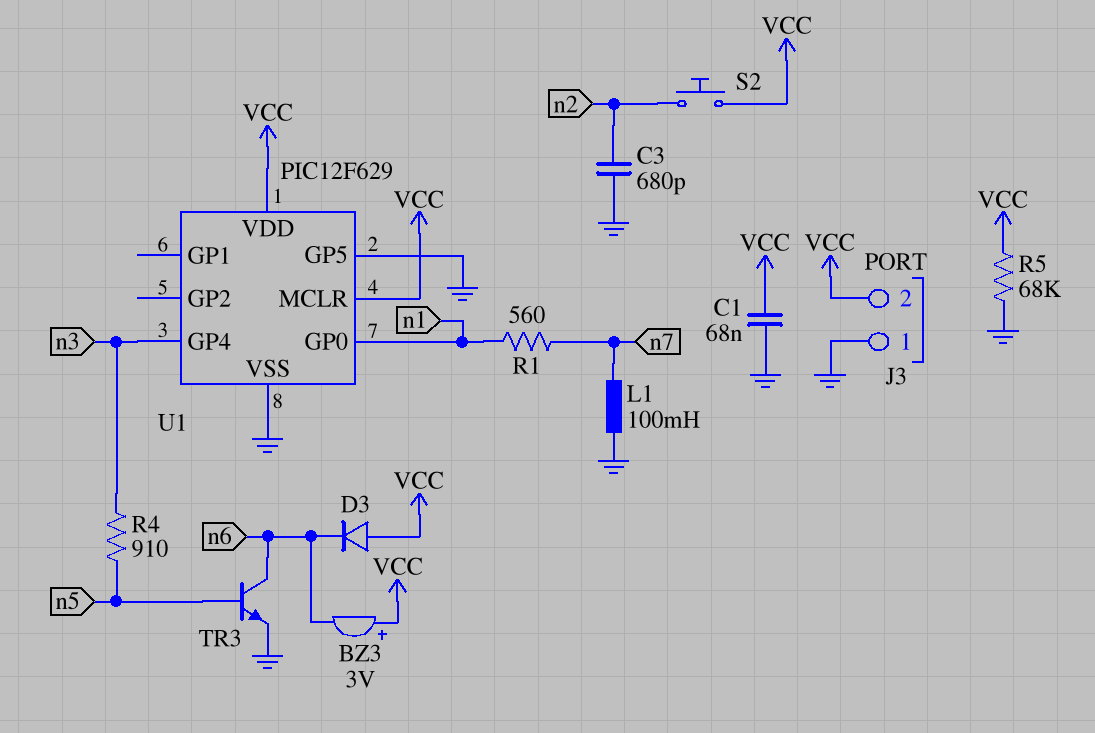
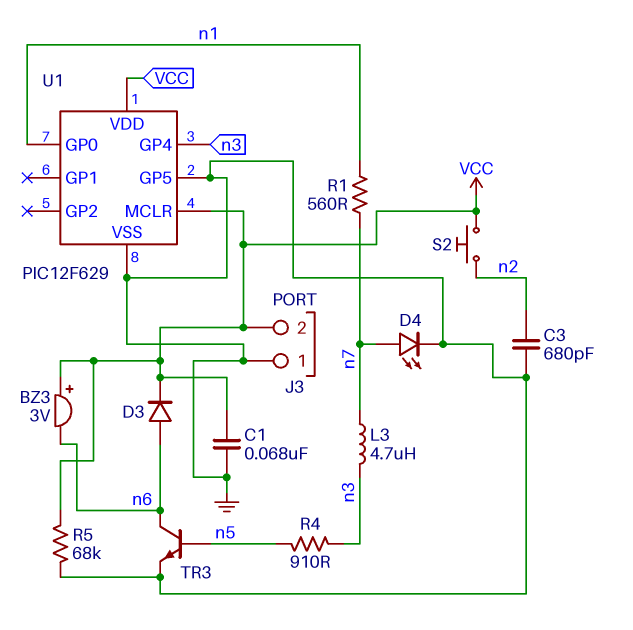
D3: diode (A VCC, K n6) -> diode (A n6, K VCC)
D4: none -> LED (A n7, K GND)
L1: 100mH (GND, n7) -> none
L3: none -> 4.7uH (n3, n7)

